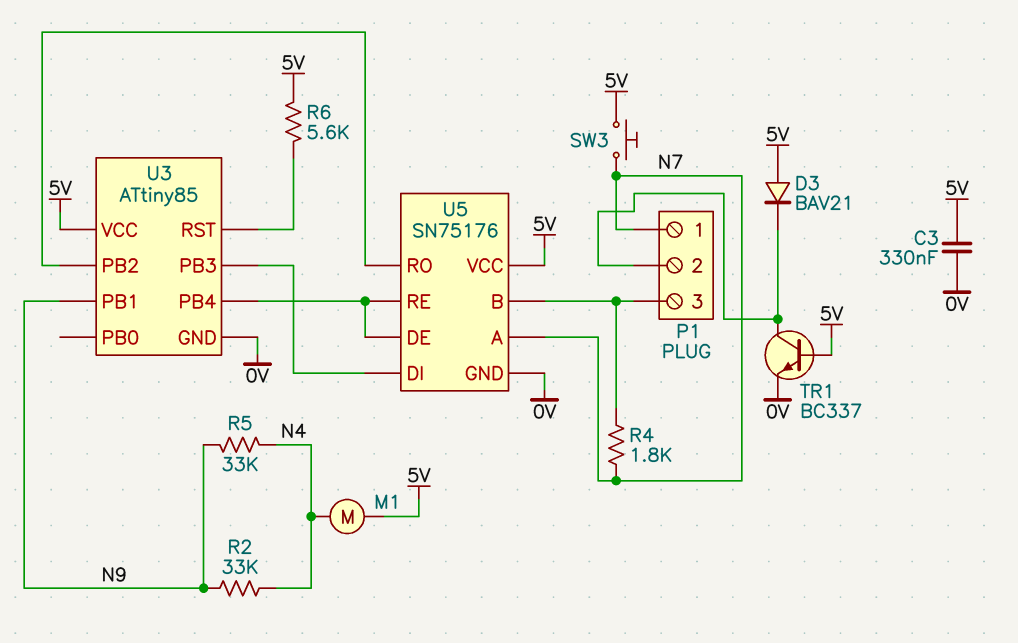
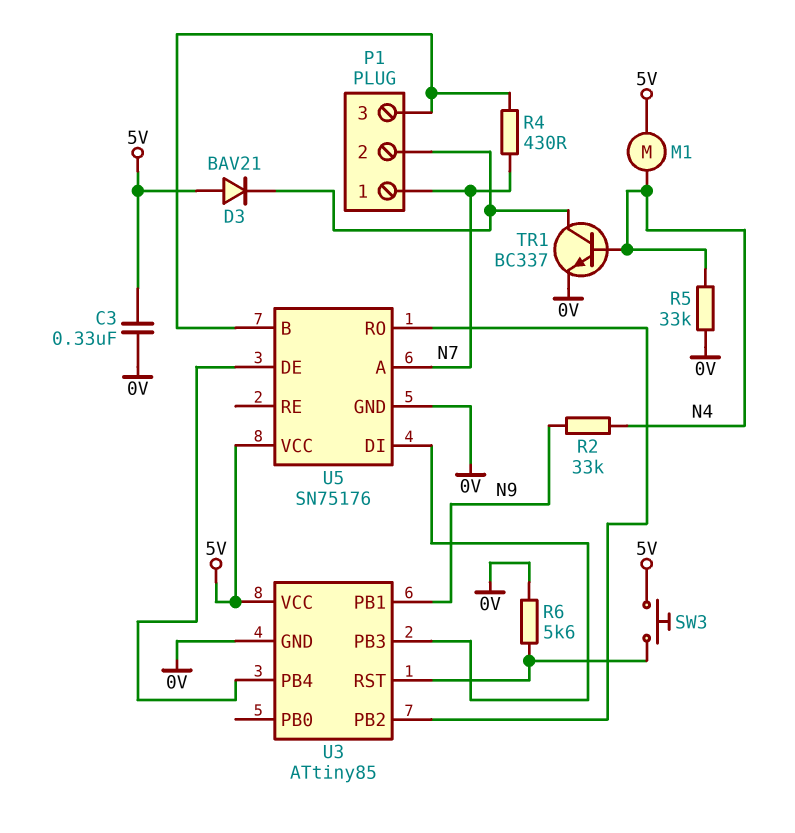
R4: 1.8k (N7, P1/3) -> 430 (N7, P1/3)
R5: 33k (N4, N9) -> 33k (0V, N4)
R6: 5.6k (5V, U3/RST) -> 5.6k (0V, U3/RST)
SW3: button (5V, N7) -> button (5V, U3/RST)
TR1: NPN BC337 (B 5V, C P1/2, E 0V) -> NPN BC337 (B N4, C P1/2, E 0V)
U5 pin RE: U3/PB4 -> none

